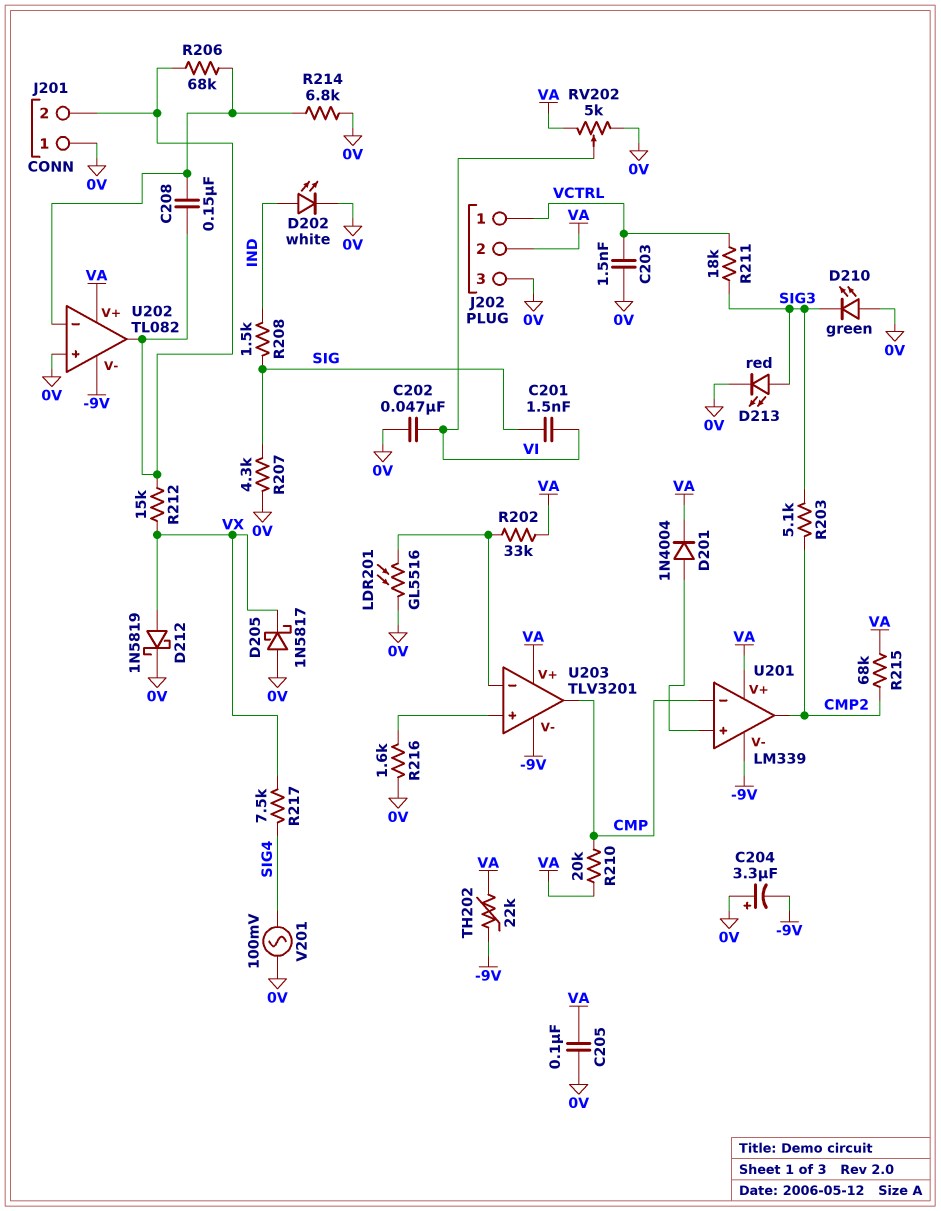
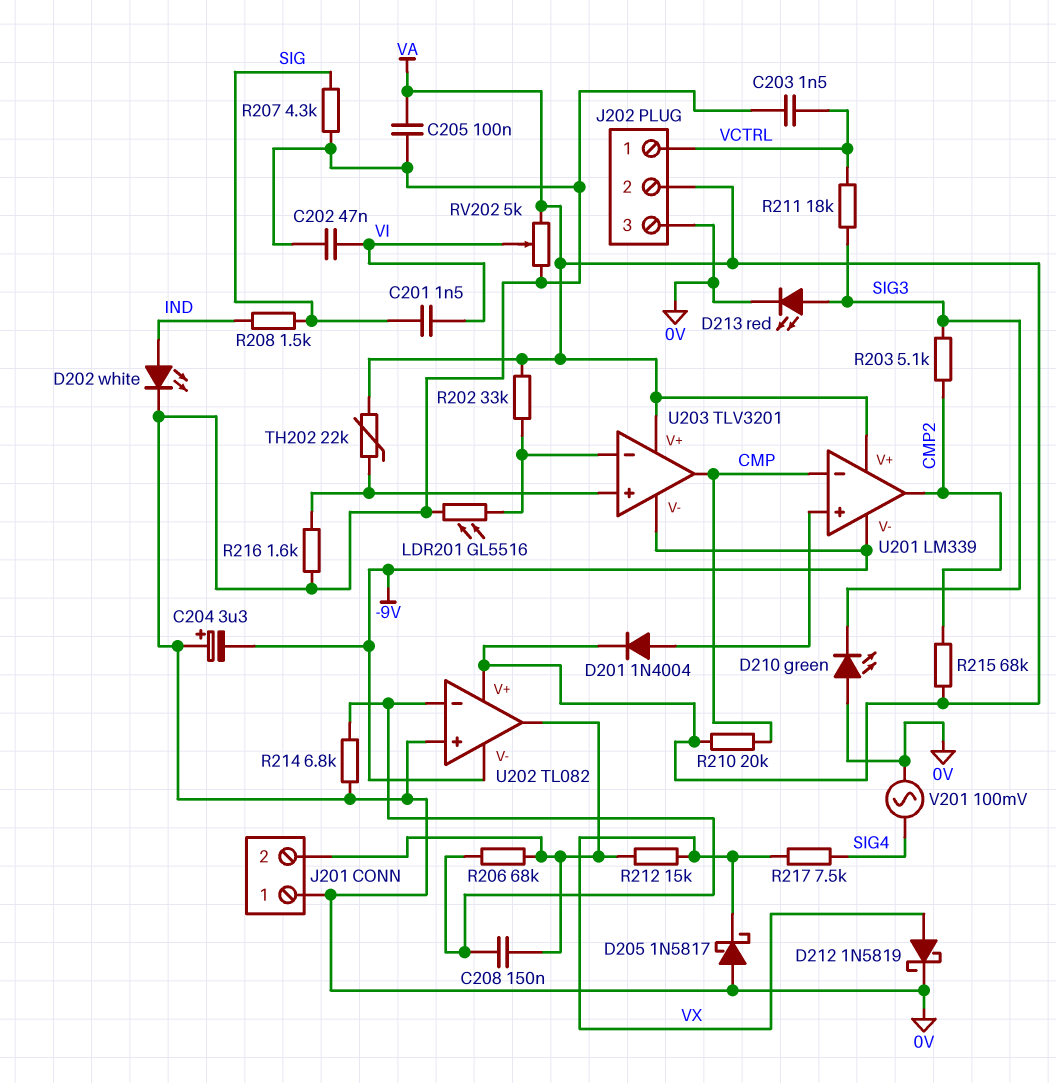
TH202: 22k (-9V, VA) -> 22k (U203/in+, VA)

